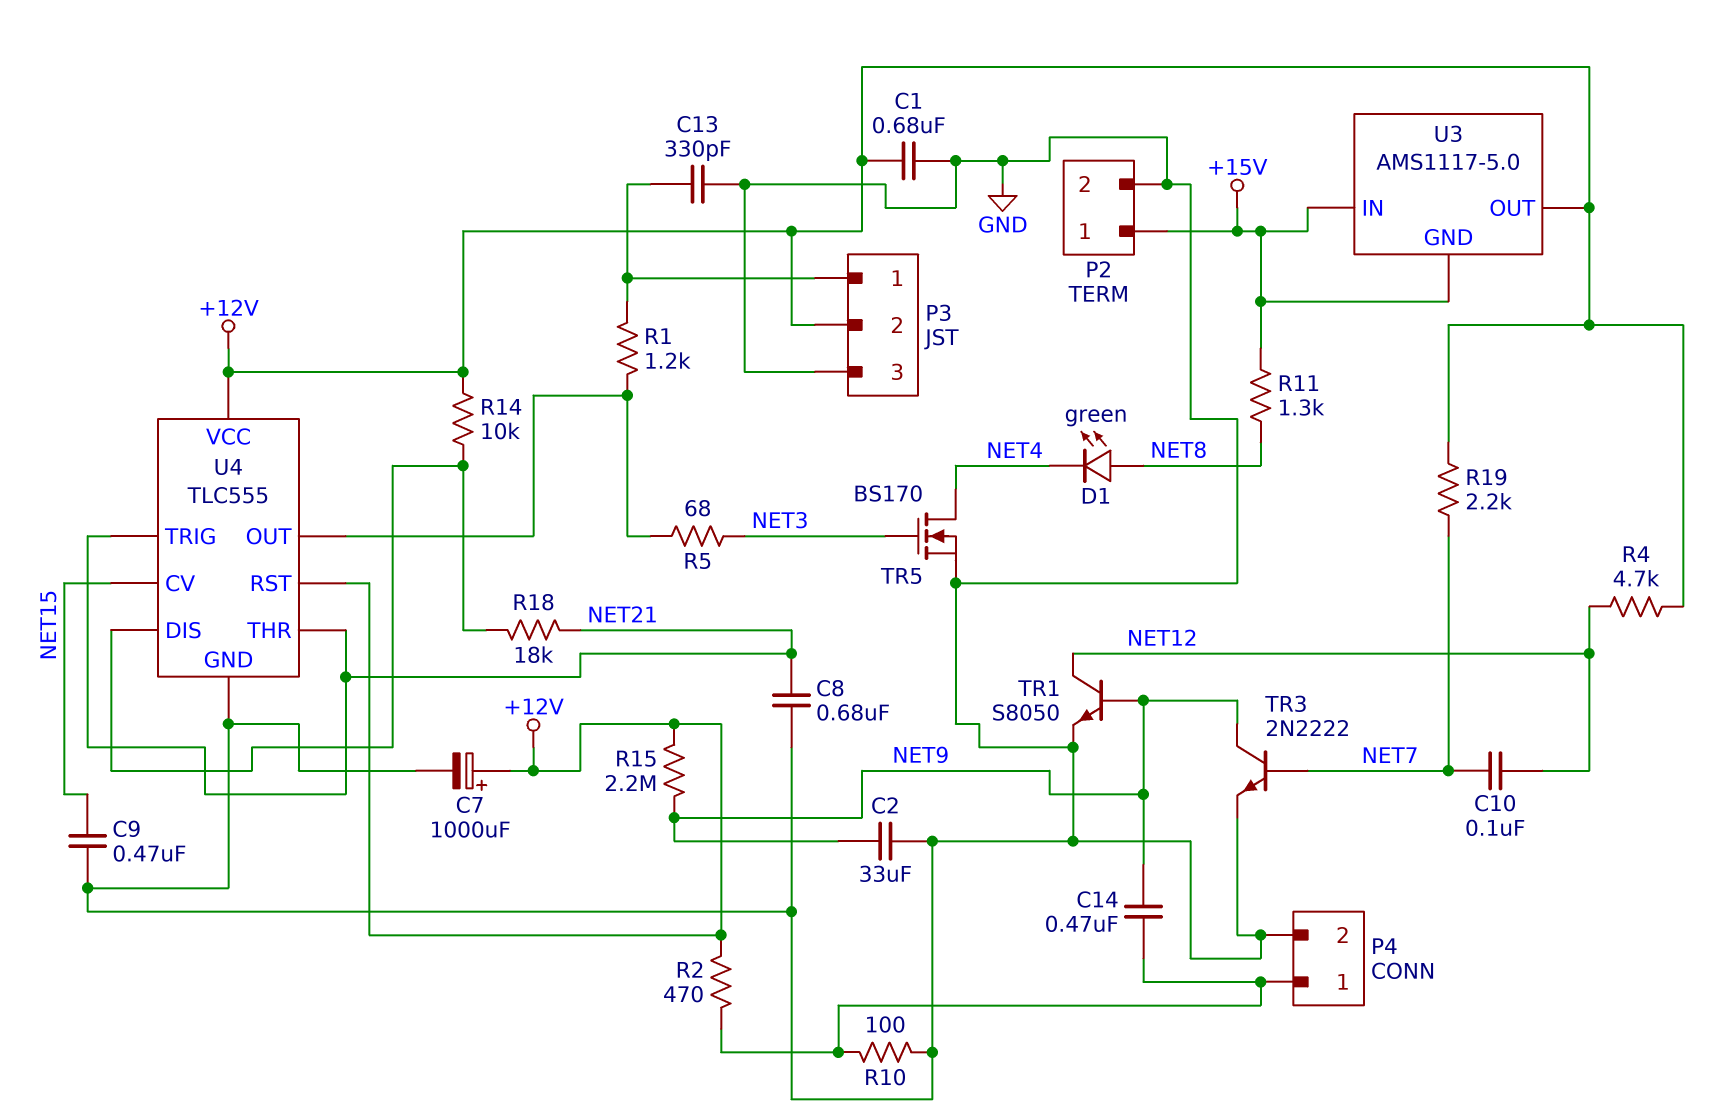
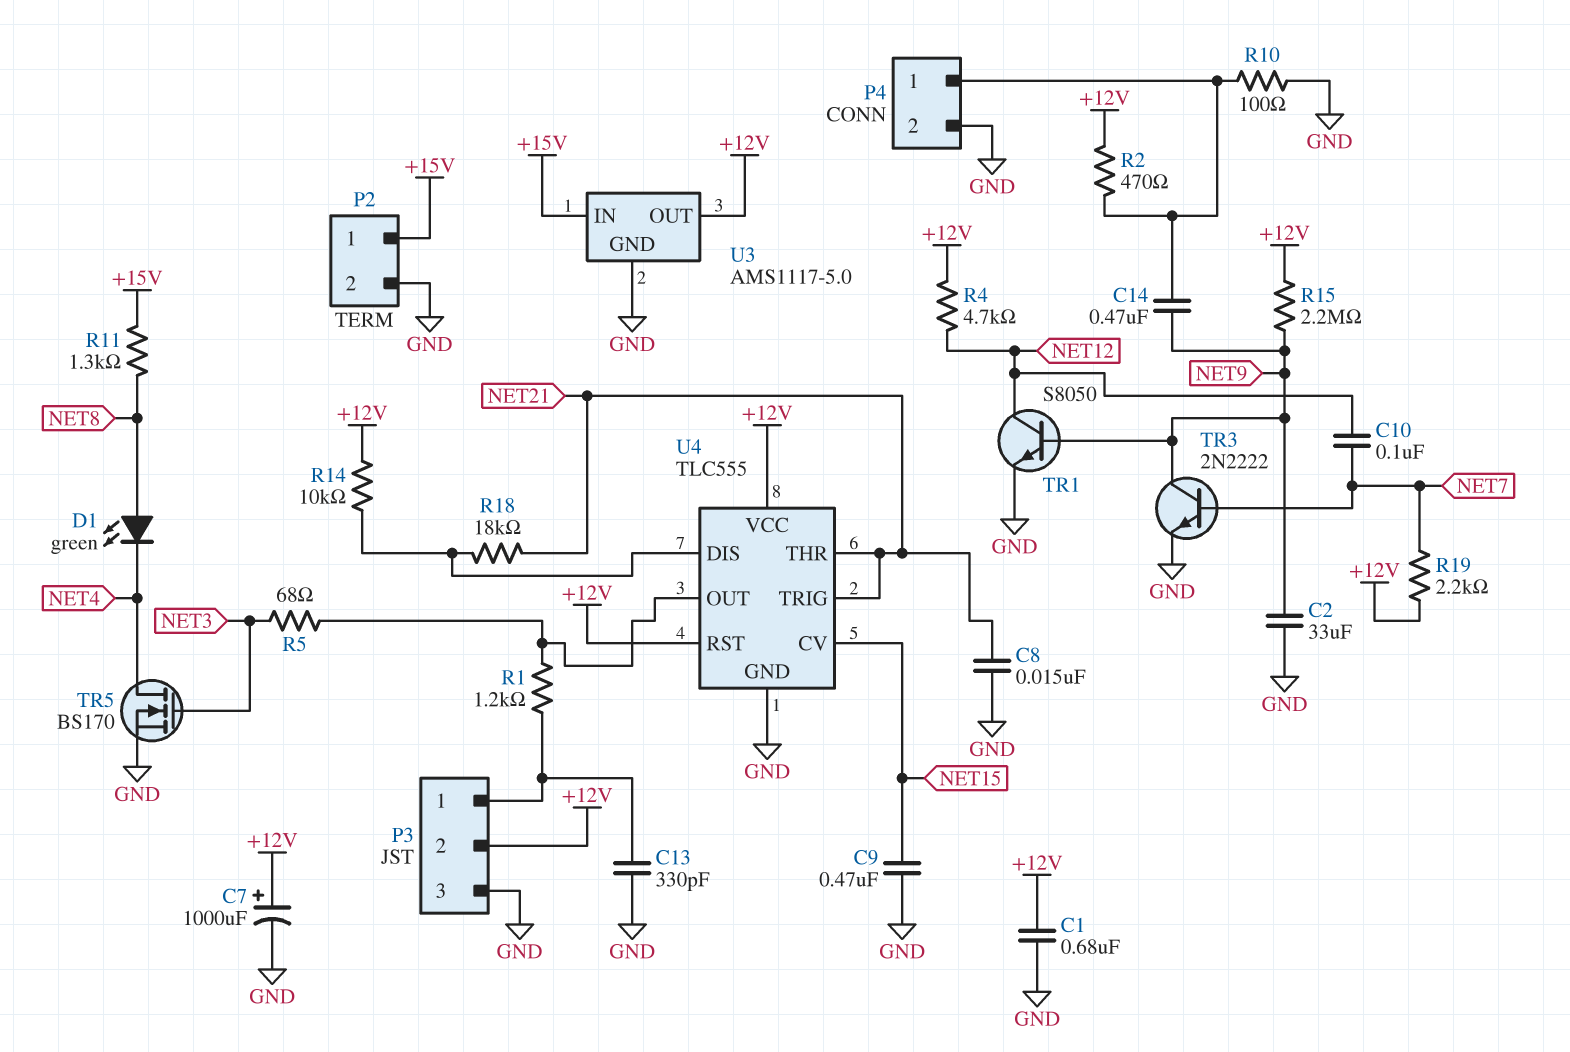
C8: 680nF (GND, NET21) -> 15nF (GND, NET21)
U3 pin GND: +15V -> GND

